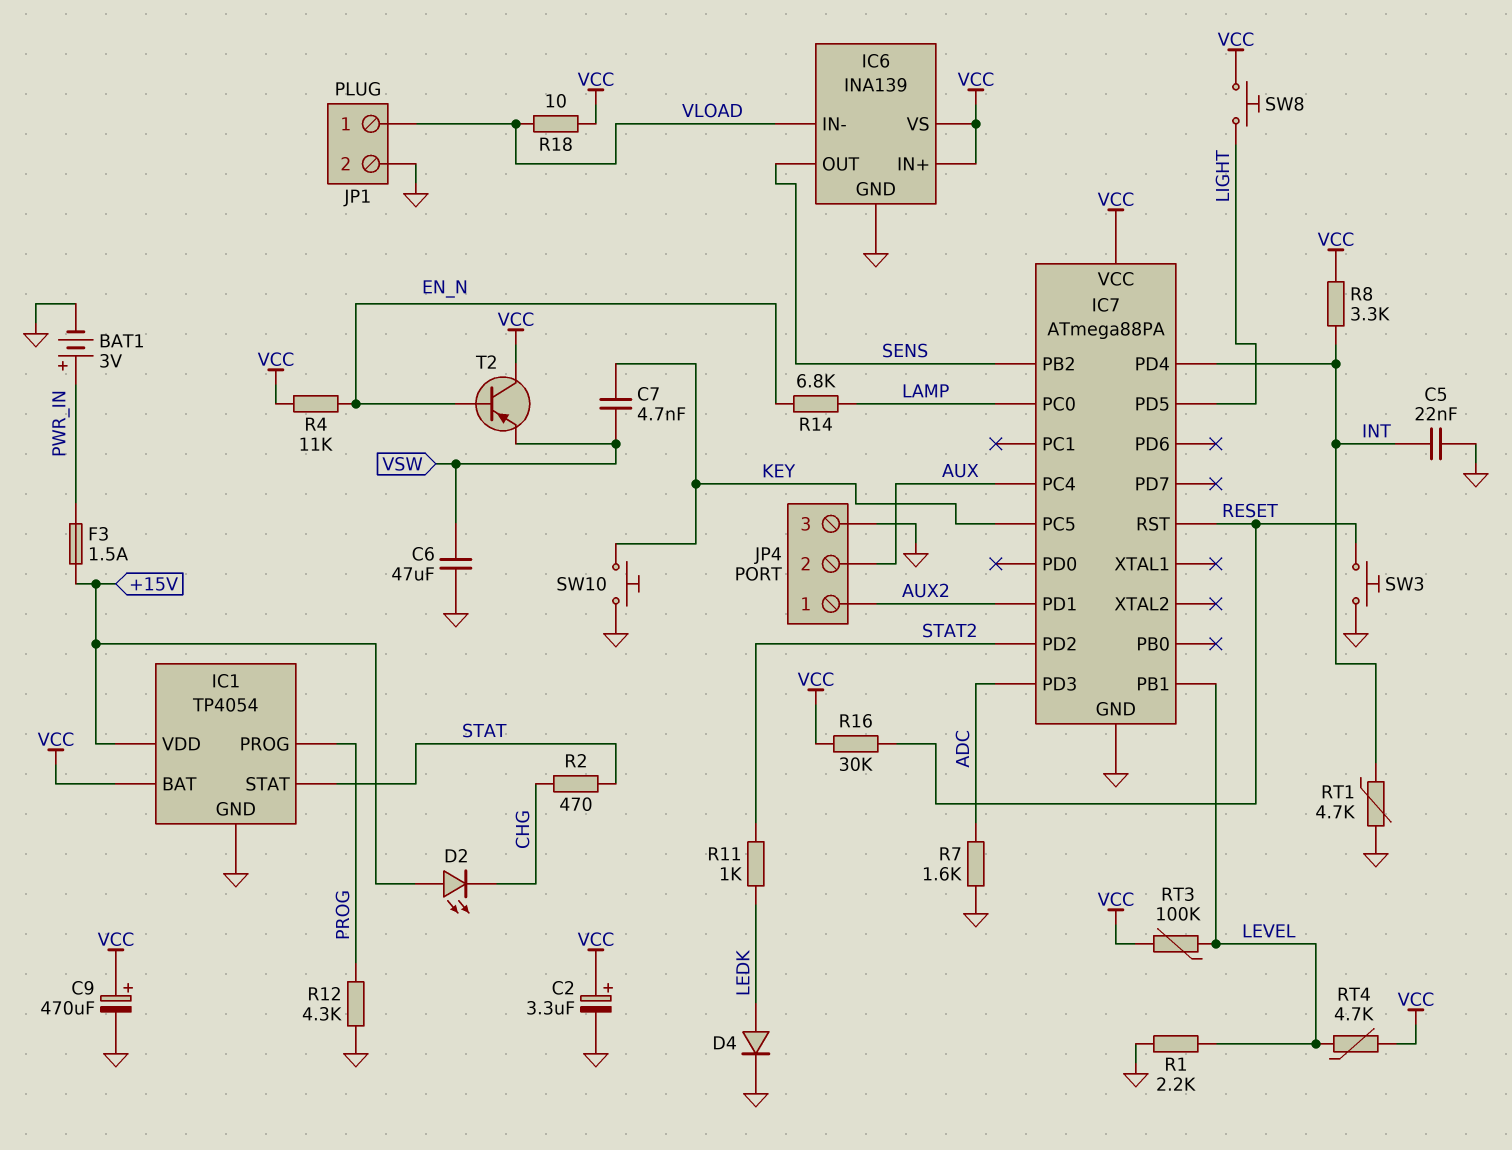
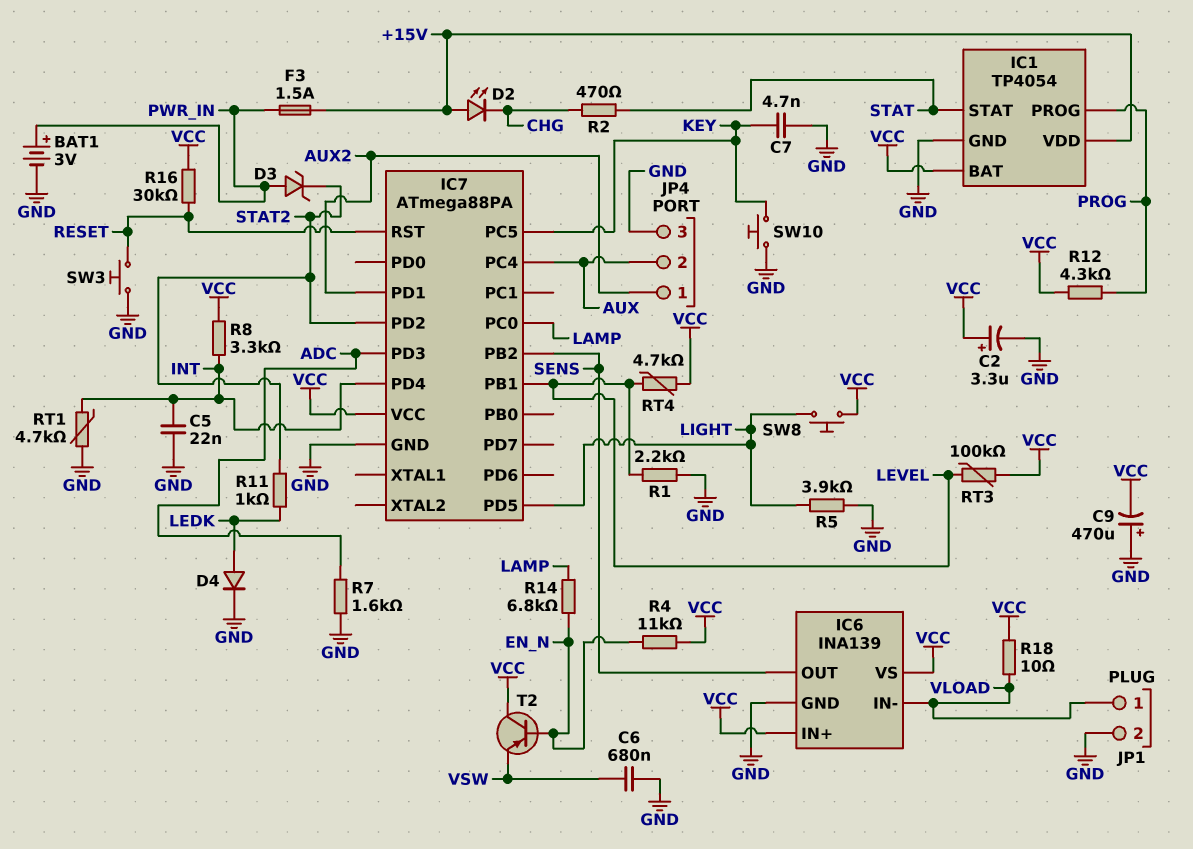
C6: 47uF (GND, VSW) -> 680nF (GND, VSW)
C7: 4.7nF (KEY, VSW) -> 4.7nF (GND, KEY)
C9: 470uF (plus VCC, minus GND) -> 470uF (plus GND, minus VCC)
D3: none -> zener (A PWR_IN, K STAT2)
R5: none -> 3.9k (GND, LIGHT)
R12: 4.3k (GND, PROG) -> 4.3k (PROG, VCC)

